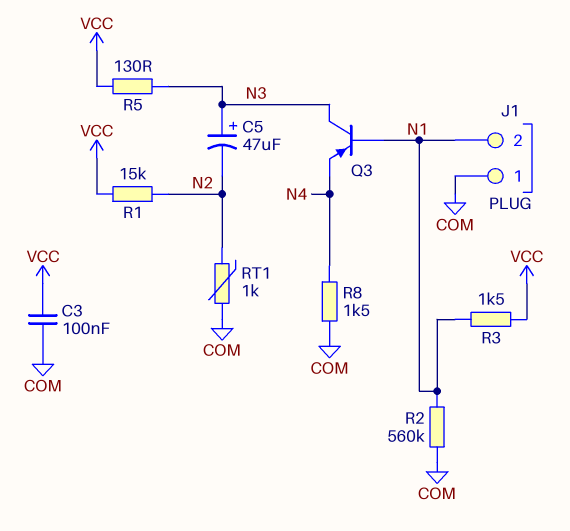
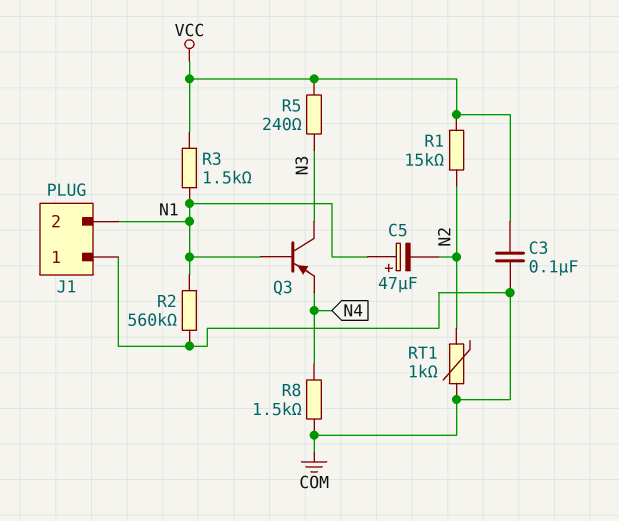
C5: 47uF (plus N3, minus N2) -> 47uF (plus N1, minus N2)
R5: 130 (N3, VCC) -> 240 (N3, VCC)

